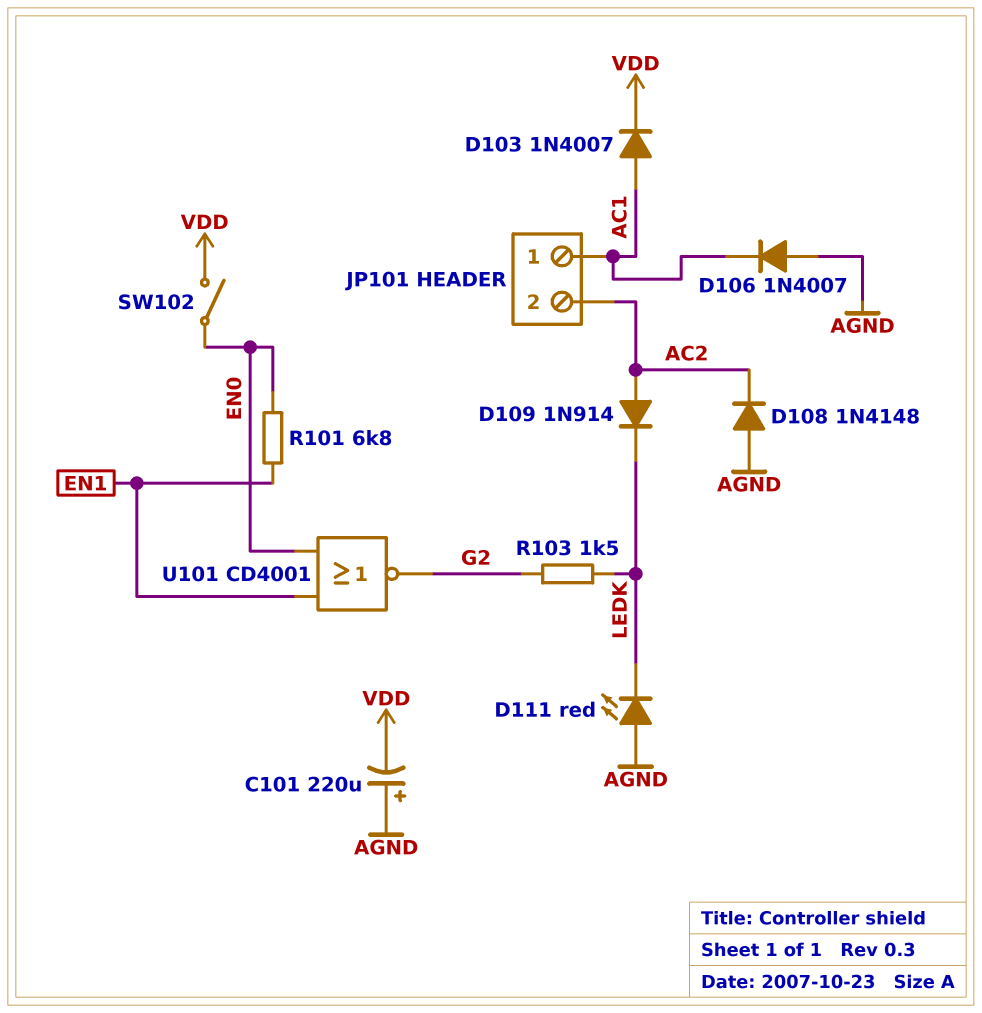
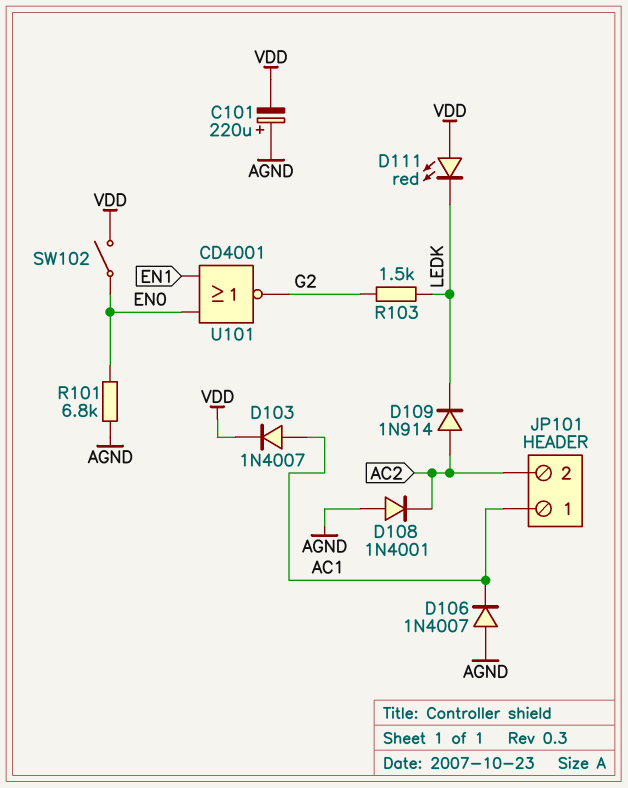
D108: diode 1N4148 (A AGND, K AC2) -> diode 1N4001 (A AGND, K AC2)
D111: LED red (A AGND, K LEDK) -> LED red (A VDD, K LEDK)
R101: 6.8k (EN0, EN1) -> 6.8k (AGND, EN0)

